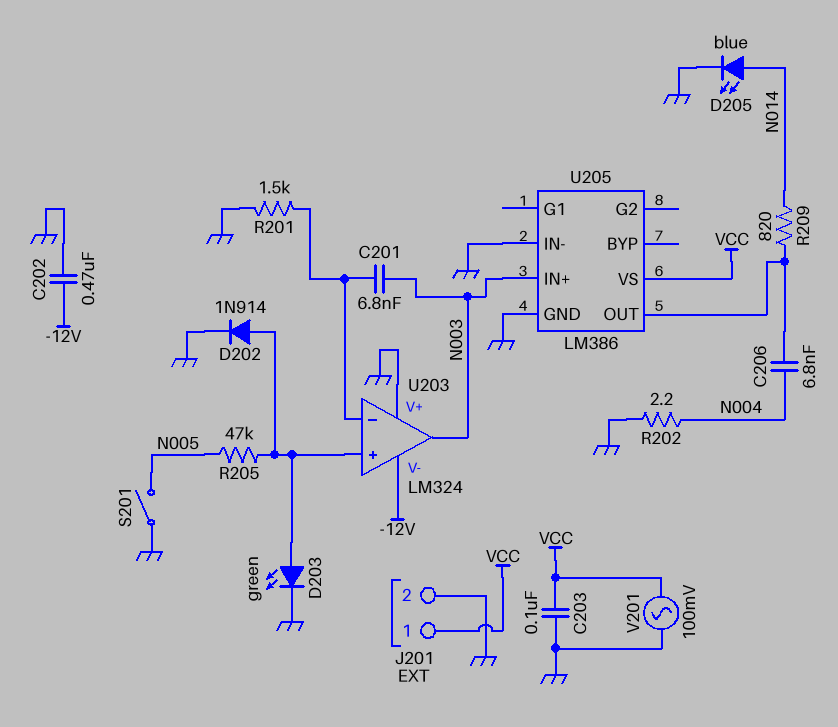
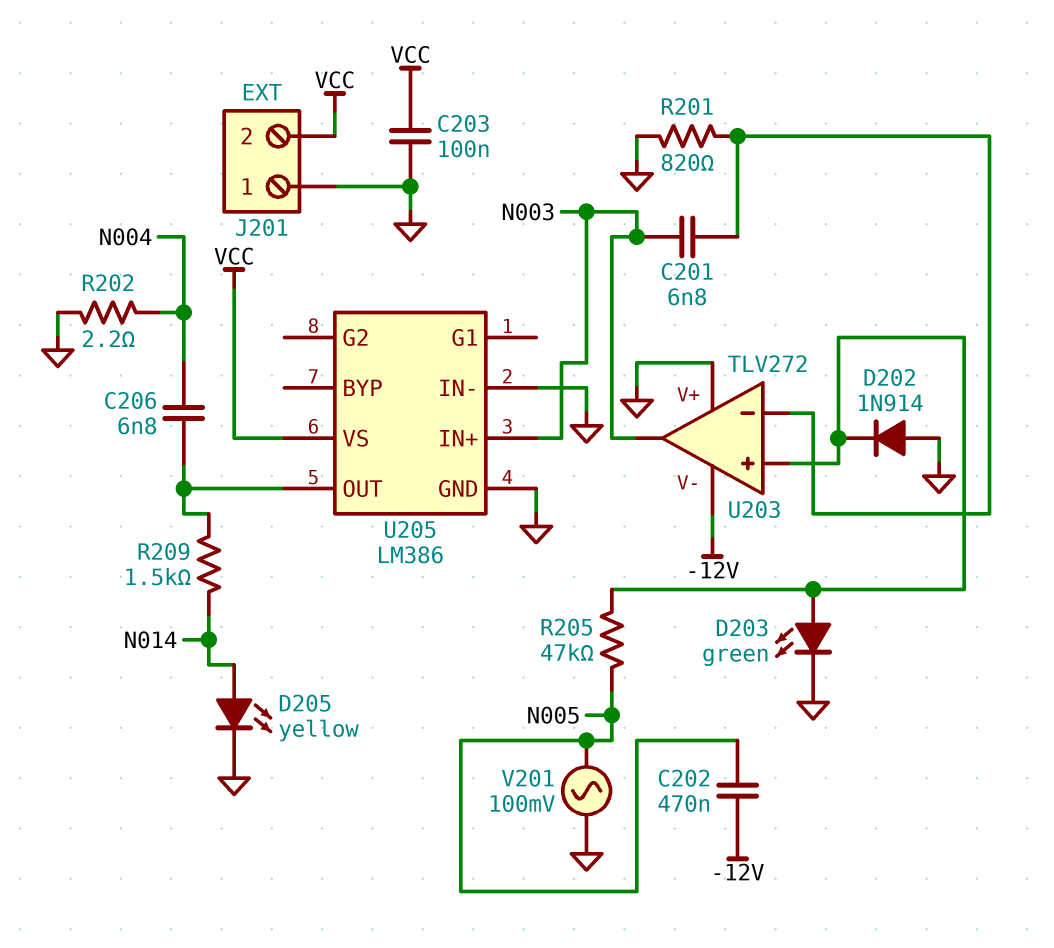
C202: 470nF (-12V, GND) -> 470nF (-12V, N005)
D202: diode 1N914 (A U203/in+, K GND) -> diode 1N914 (A GND, K U203/in+)
D205: LED blue (A N014, K GND) -> LED yellow (A N014, K GND)
J201 pin 1: VCC -> GND
J201 pin 2: GND -> VCC
R201: 1.5k (GND, U203/in-) -> 820 (GND, U203/in-)
R209: 820 (N014, U205/OUT) -> 1.5k (N014, U205/OUT)
S201: switch (GND, N005) -> none
U203: LM324 -> TLV272
V201: AC 100mV (GND, VCC) -> AC 100mV (GND, N005)

